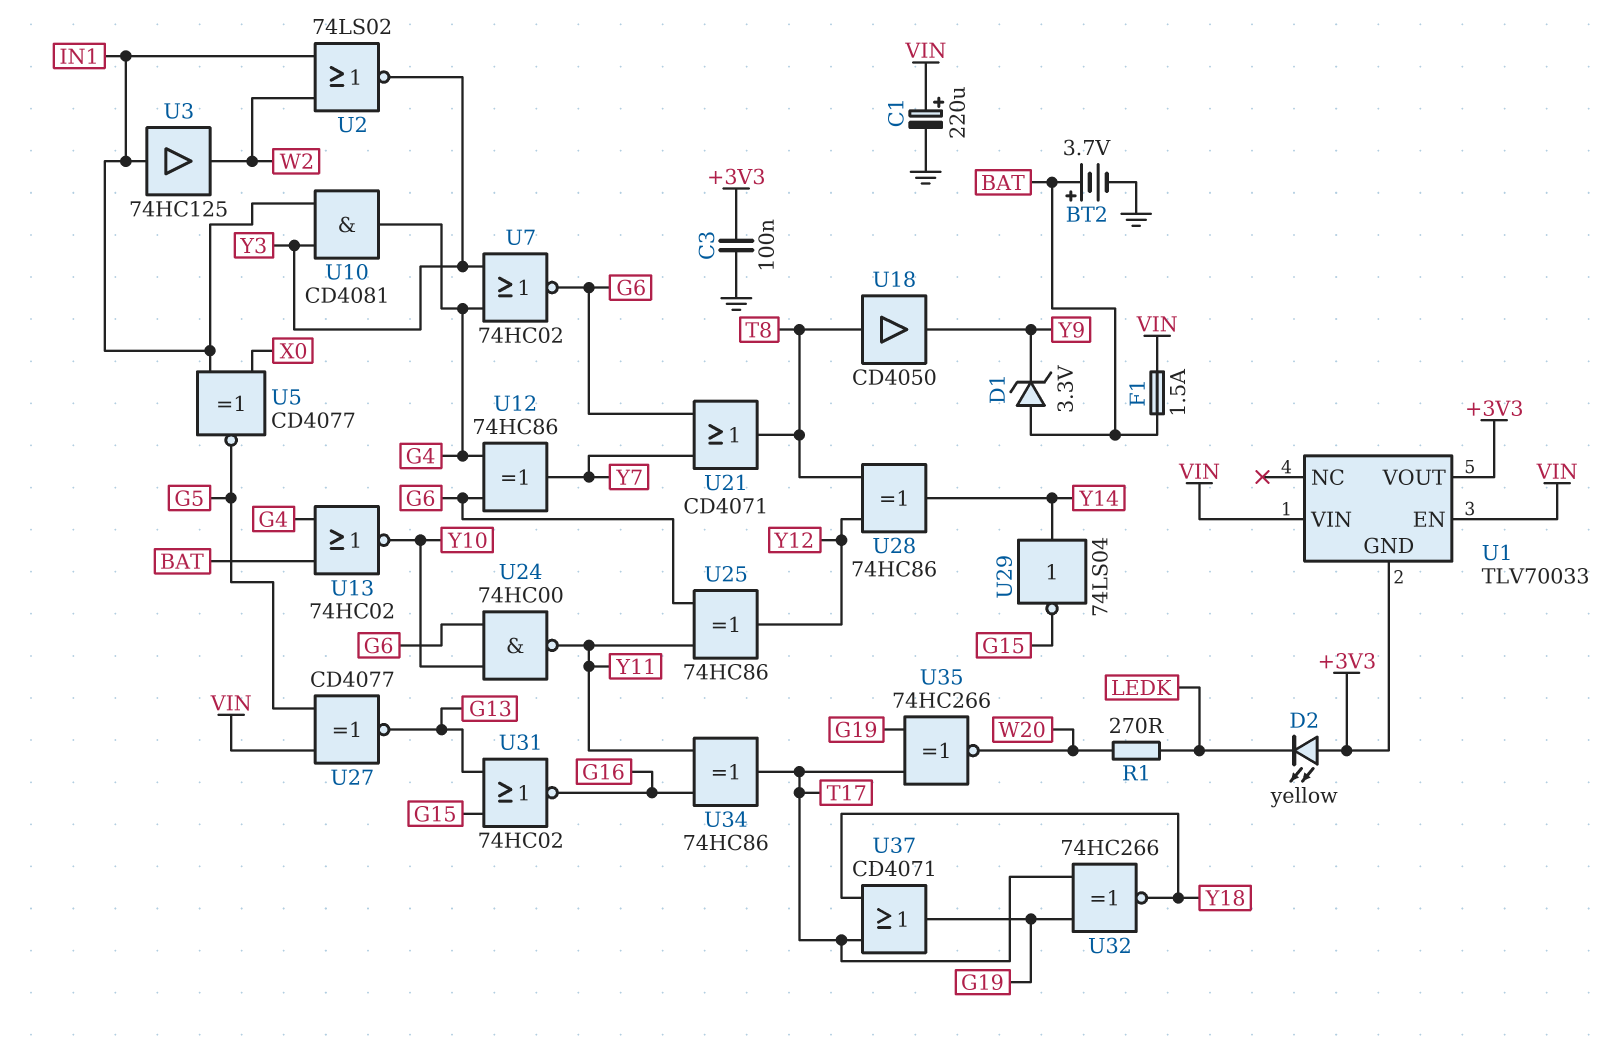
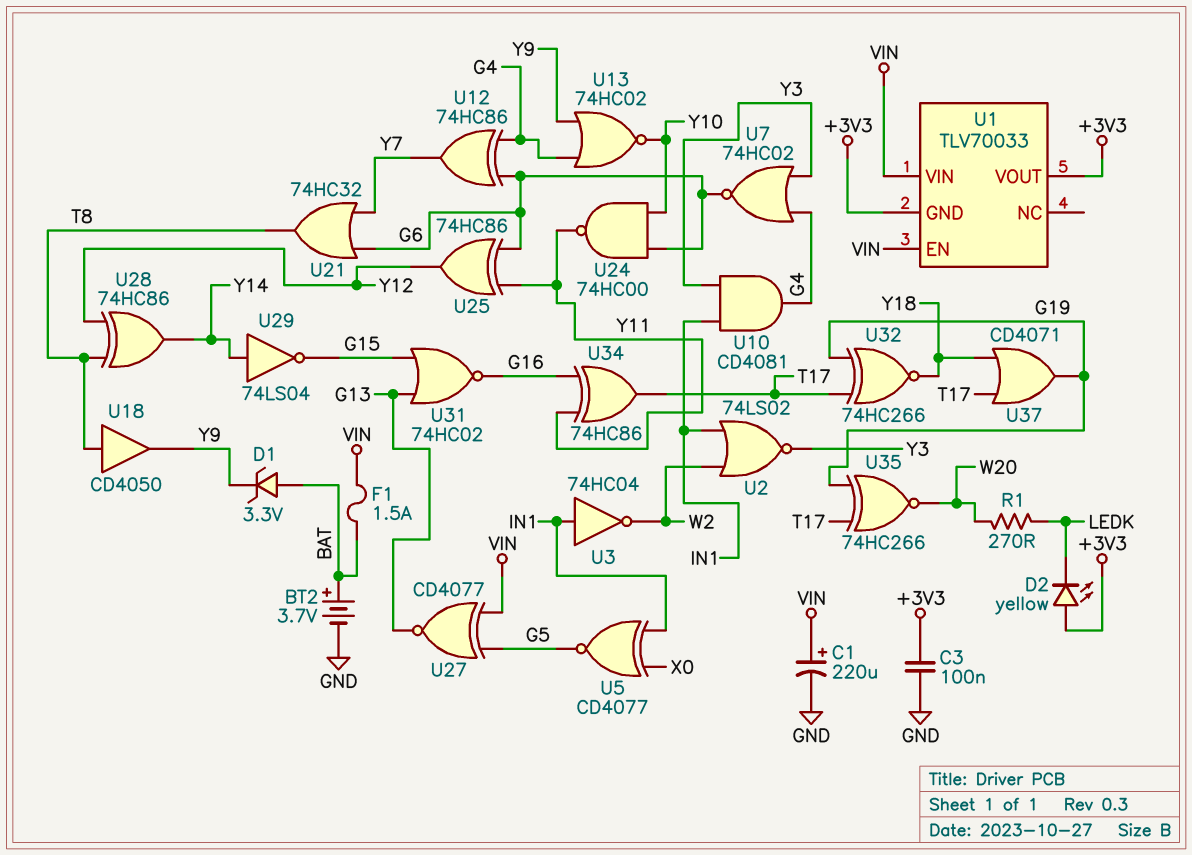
U3: buffer 74HC125 (in IN1, out W2) -> NOT 74HC04 (in IN1, out W2)
U13: NOR 74HC02 (in BAT, in G4, out Y10) -> NOR 74HC02 (in G4, in Y9, out Y10)
U21: OR CD4071 (in G6, in Y7, out T8) -> OR 74HC32 (in G6, in Y7, out T8)

